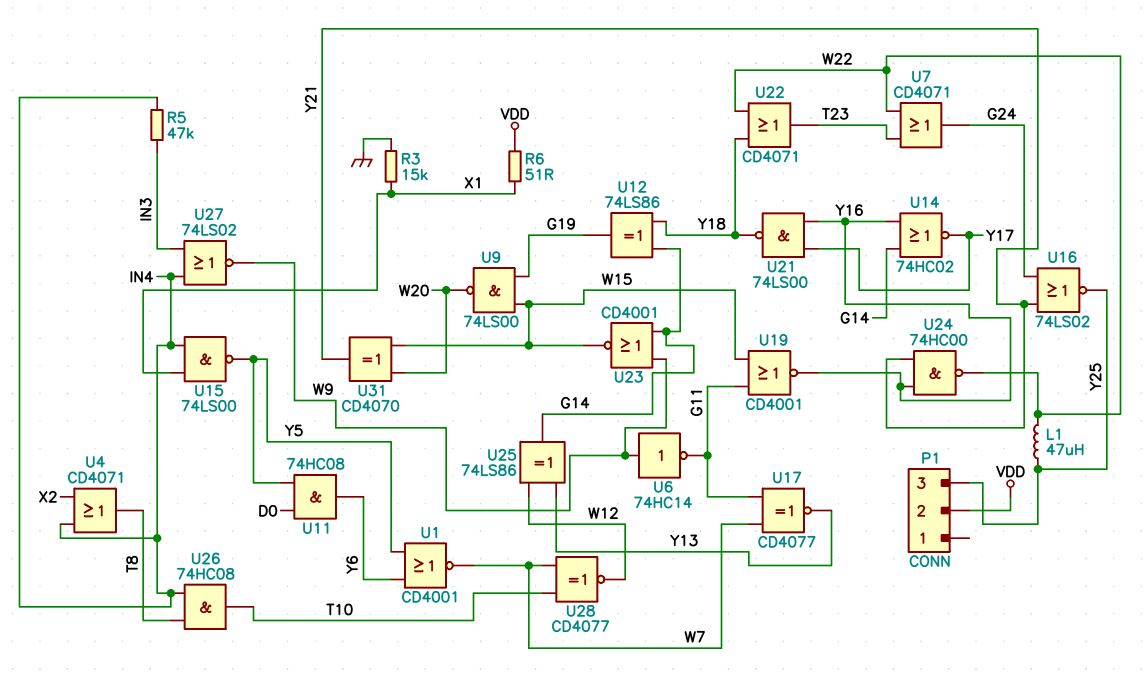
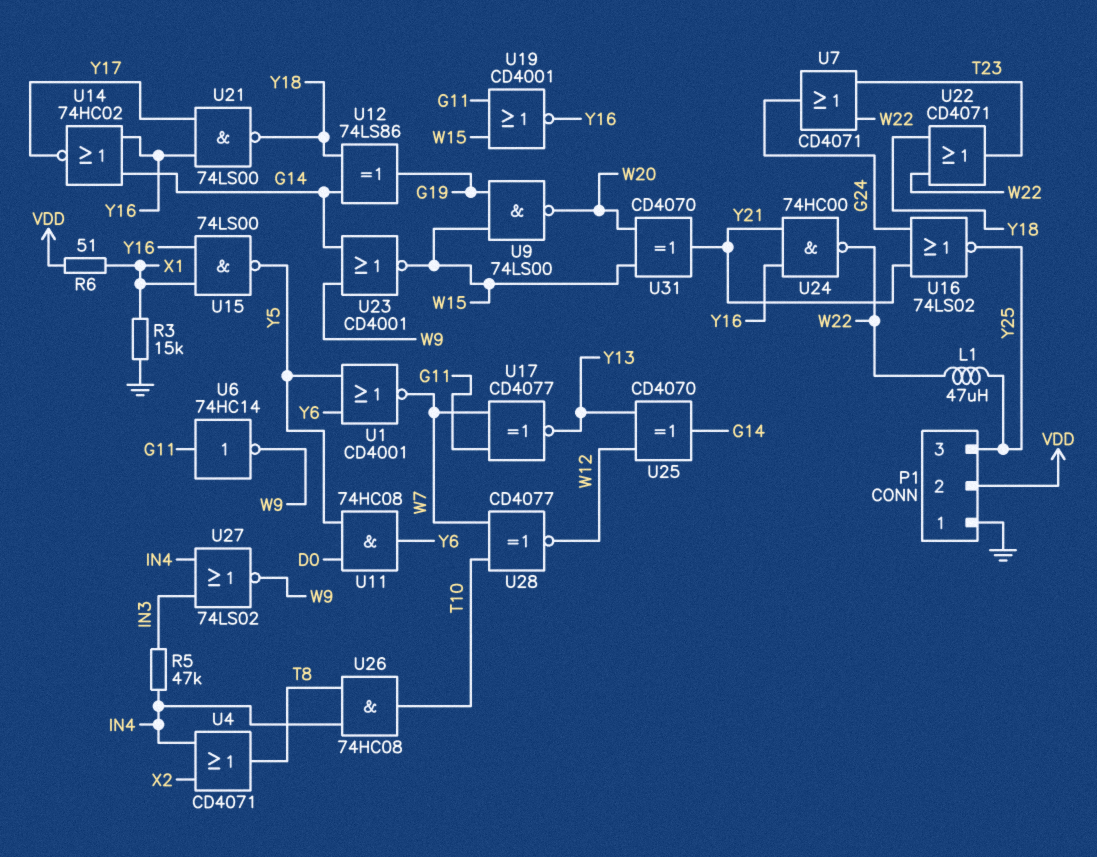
P1 pin 1: none -> GND
U6: NOT 74HC14 (in W9, out G11) -> NOT 74HC14 (in G11, out W9)
U15: NAND 74LS00 (in IN4, in X1, out Y5) -> NAND 74LS00 (in X1, in Y16, out Y5)
U25: XOR 74LS86 (in W12, in Y13, out G14) -> XOR CD4070 (in W12, in Y13, out G14)

